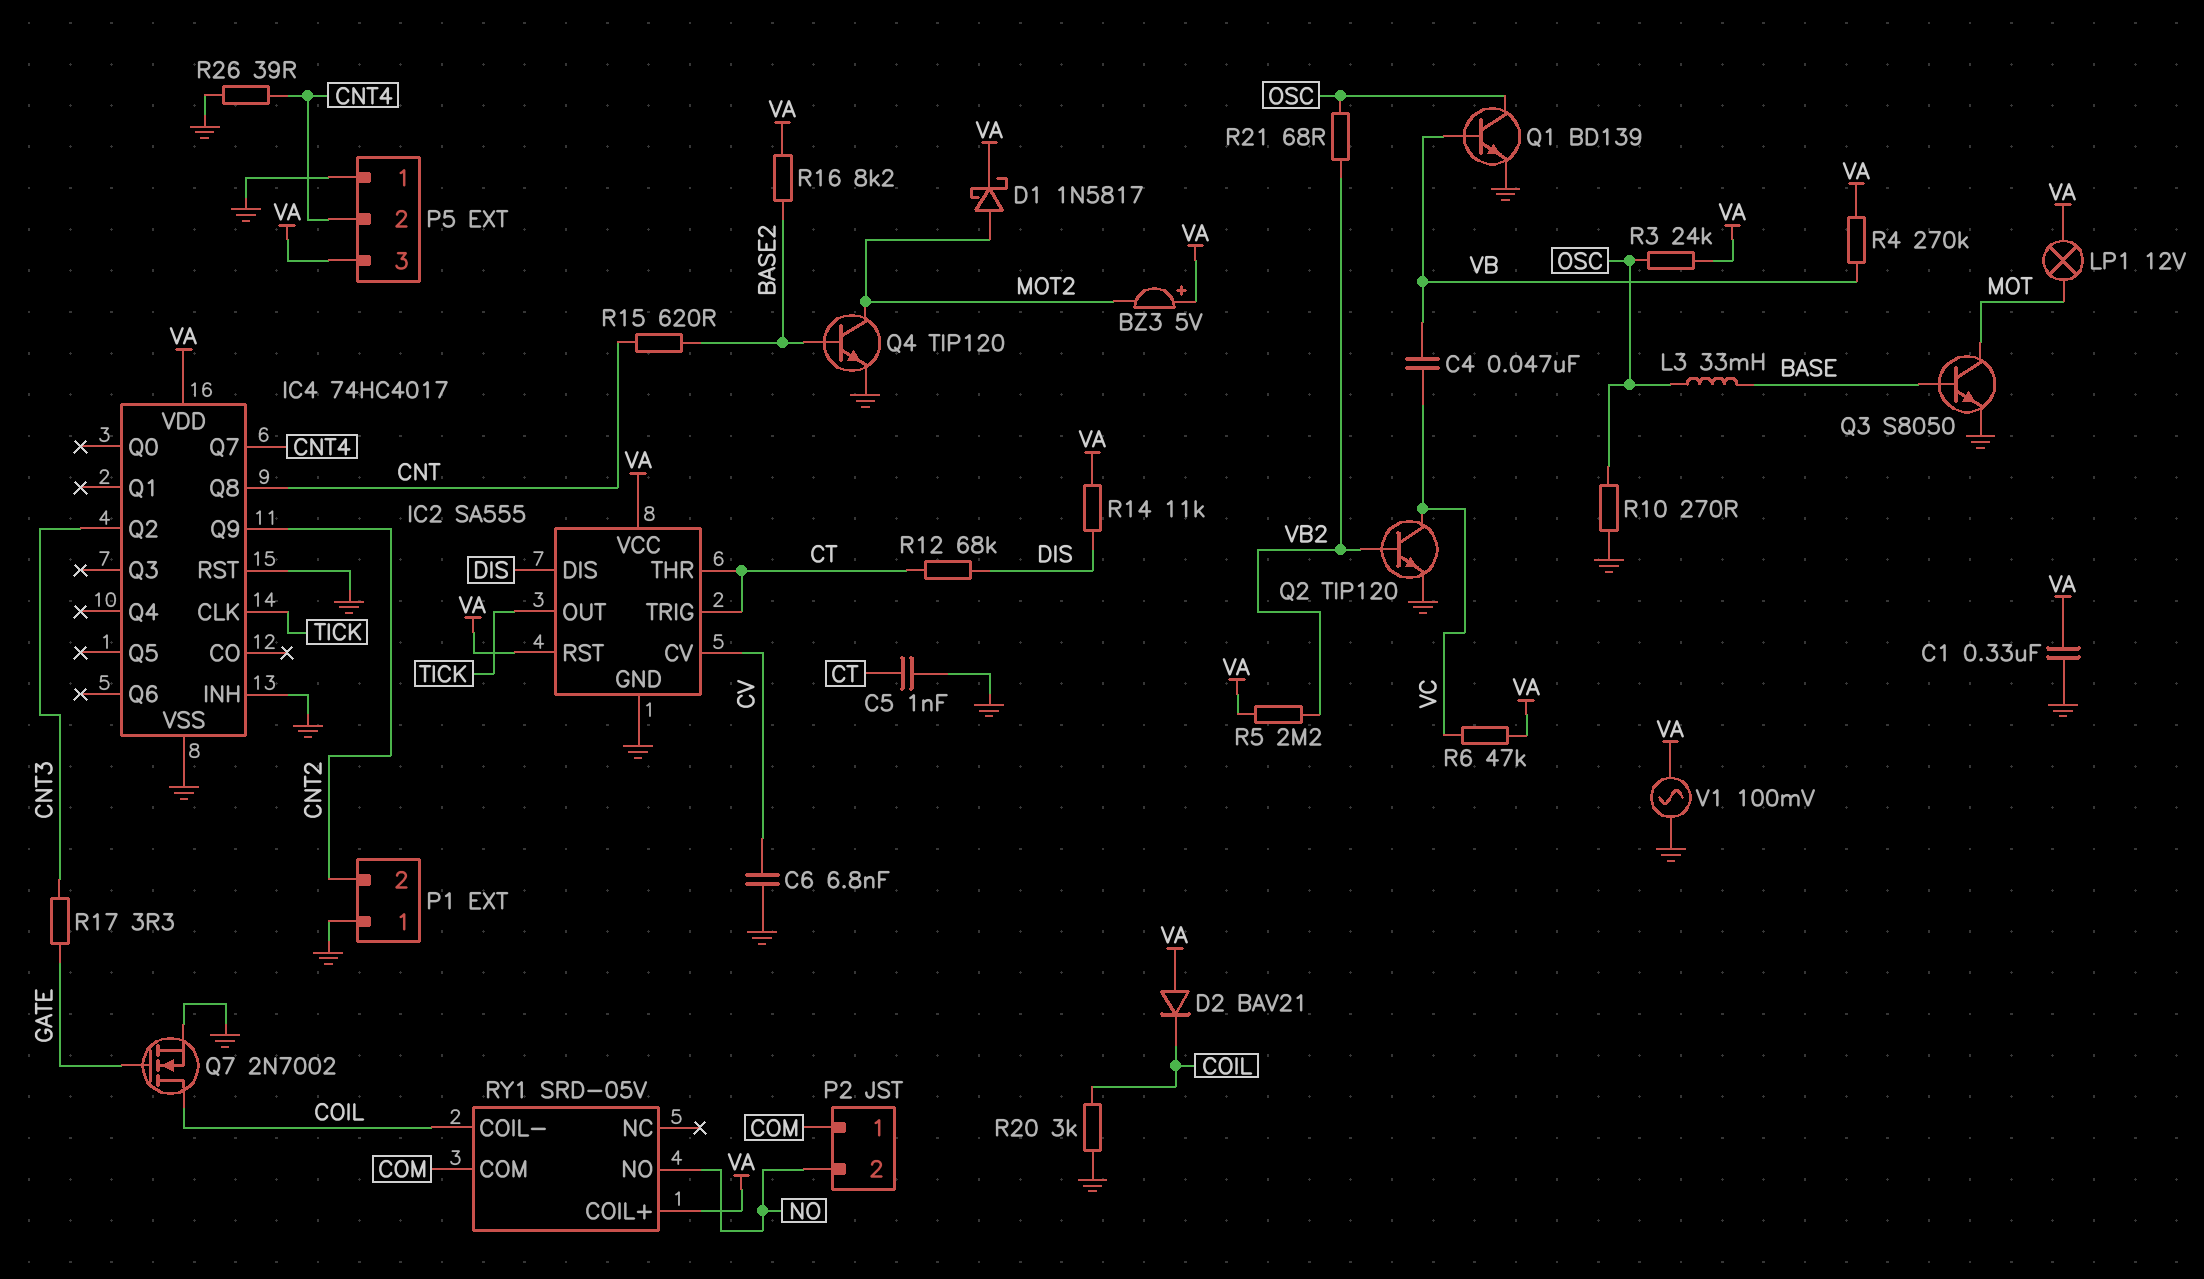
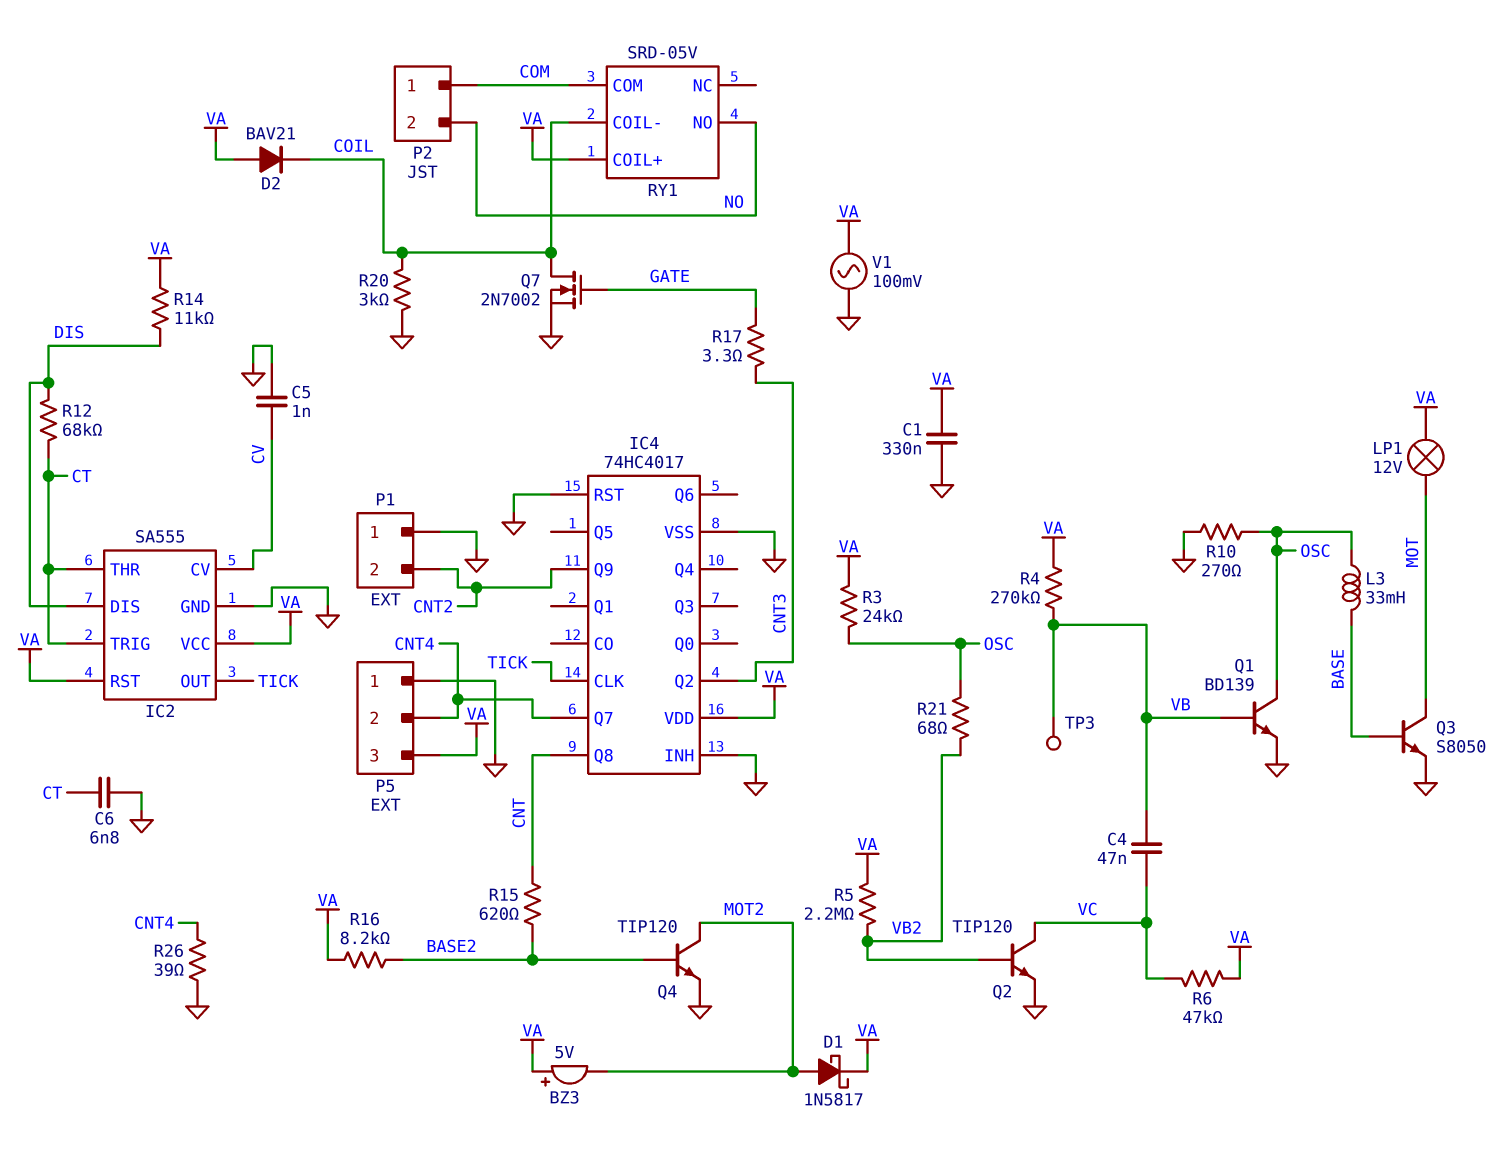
C5: 1nF (CT, GND) -> 1nF (CV, GND)
C6: 6.8nF (CV, GND) -> 6.8nF (CT, GND)
TP3: none -> test point (VB)

